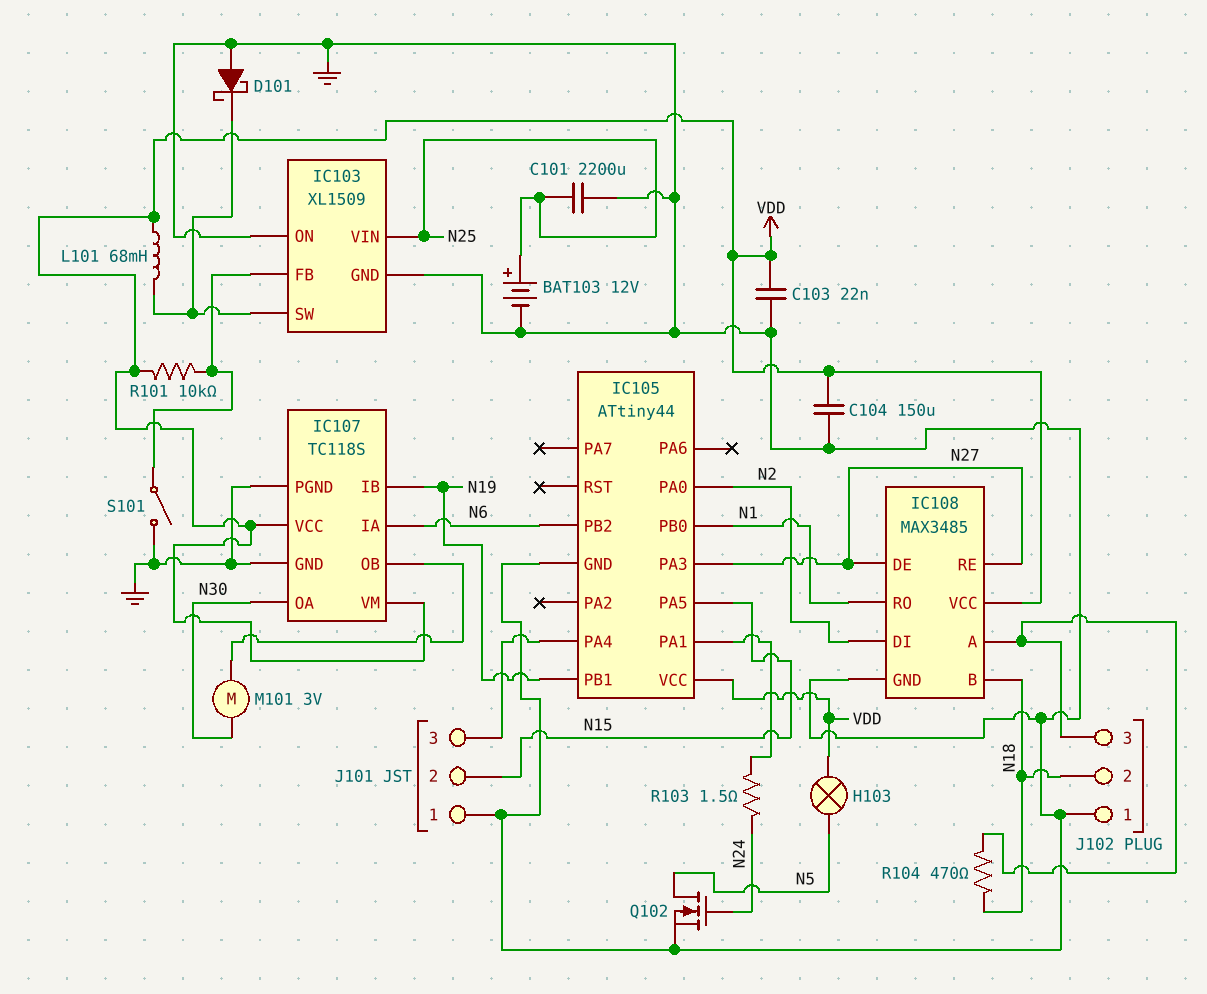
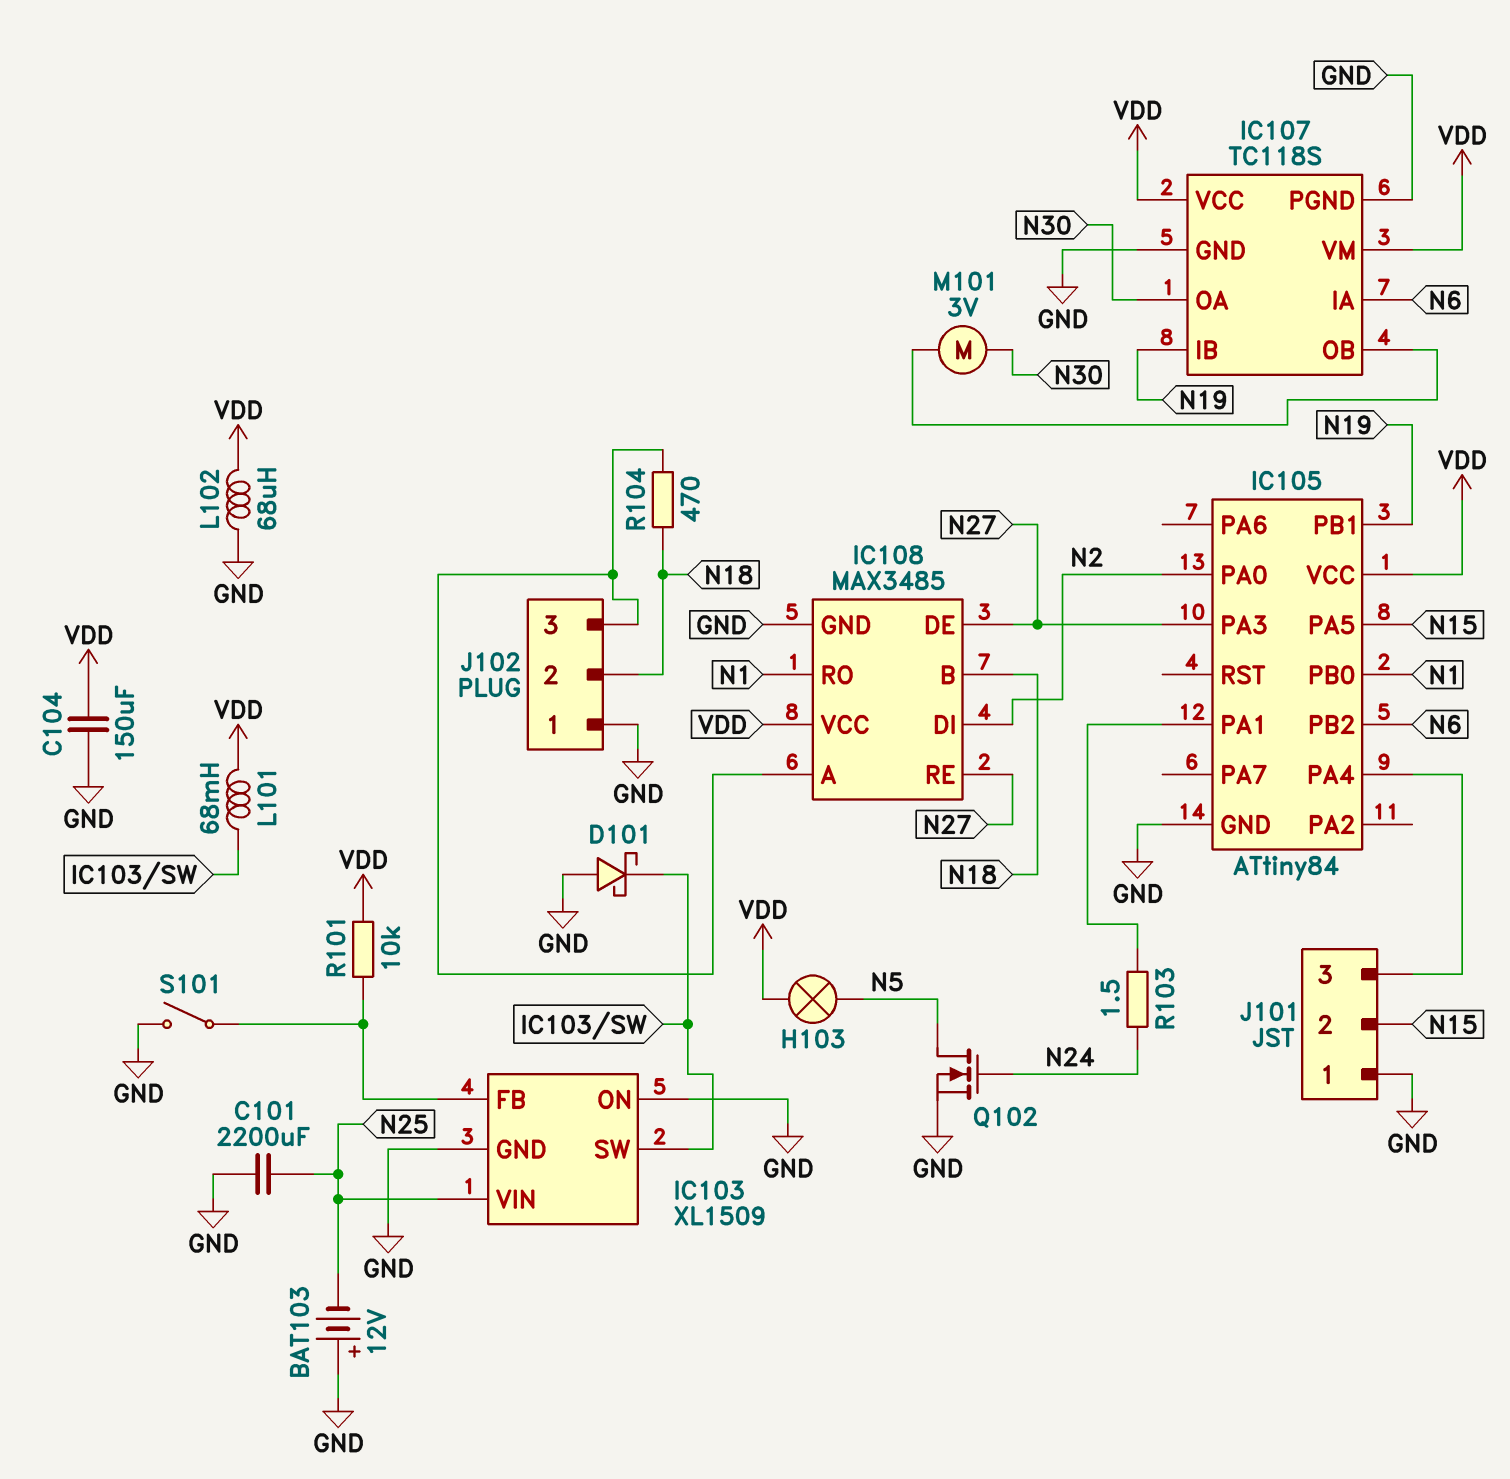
BAT103: 12V (plus N25, minus GND) -> 12V (plus GND, minus N25)
C103: 22nF (GND, VDD) -> none
IC105: ATtiny44 -> ATtiny84
L102: none -> 68uH (GND, VDD)

